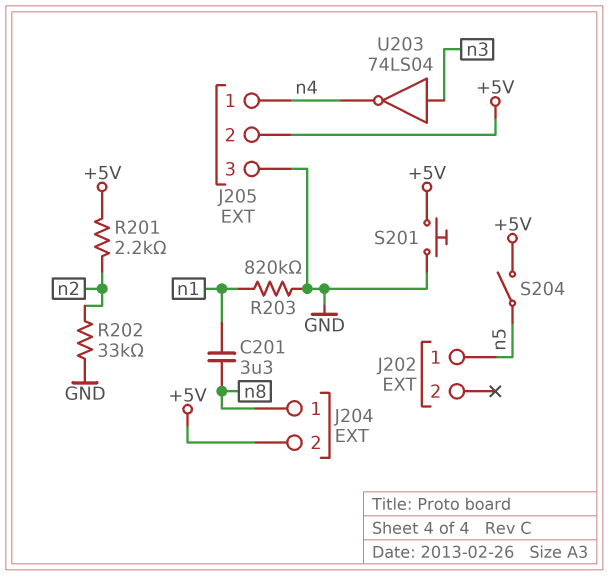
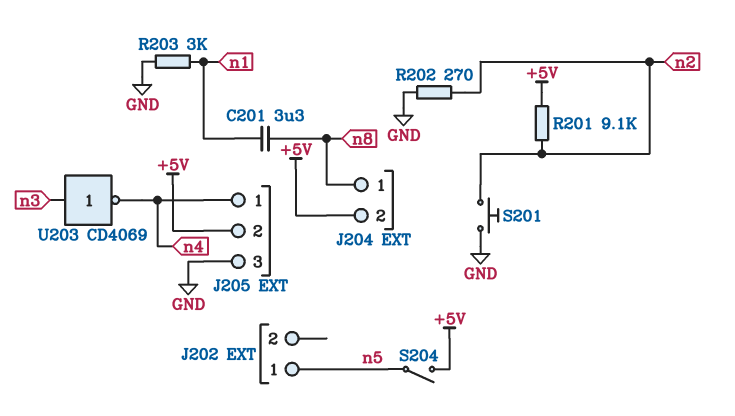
R201: 2.2k (+5V, n2) -> 9.1k (+5V, n2)
R202: 33k (GND, n2) -> 270 (GND, n2)
R203: 820k (GND, n1) -> 3k (GND, n1)
S201: button (+5V, GND) -> button (GND, n2)
U203: NOT 74LS04 (in n3, out n4) -> NOT CD4069 (in n3, out n4)

